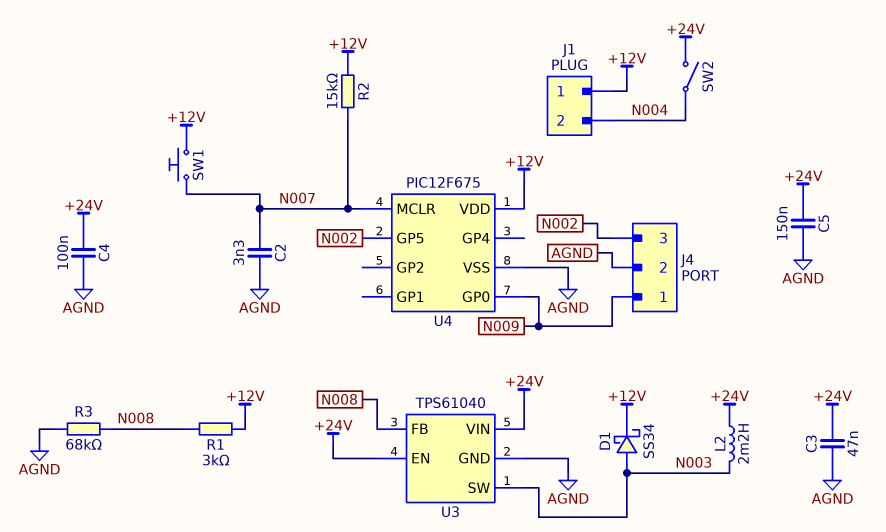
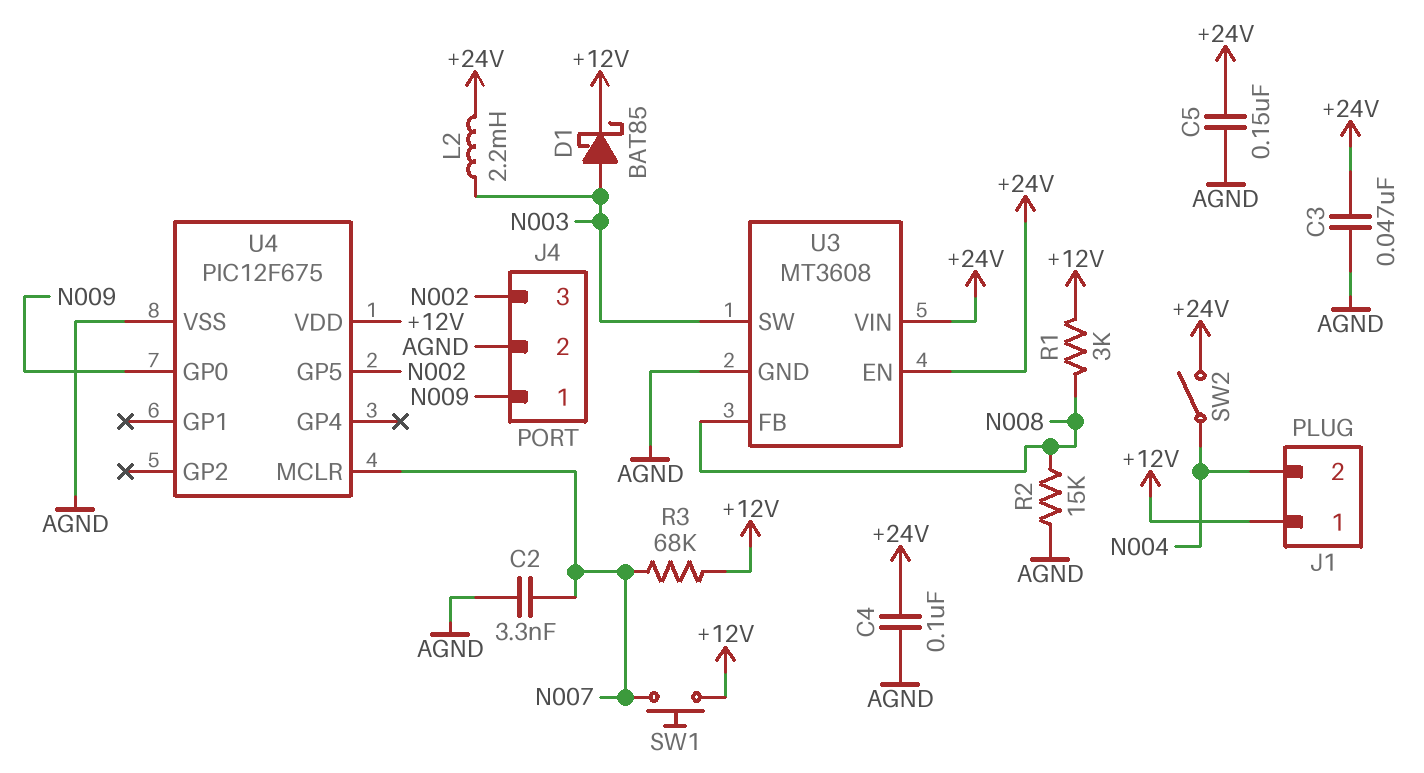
D1: schottky SS34 (A N003, K +12V) -> schottky BAT85 (A N003, K +12V)
R2: 15k (+12V, N007) -> 15k (AGND, N008)
R3: 68k (AGND, N008) -> 68k (+12V, N007)
U3: TPS61040 -> MT3608

